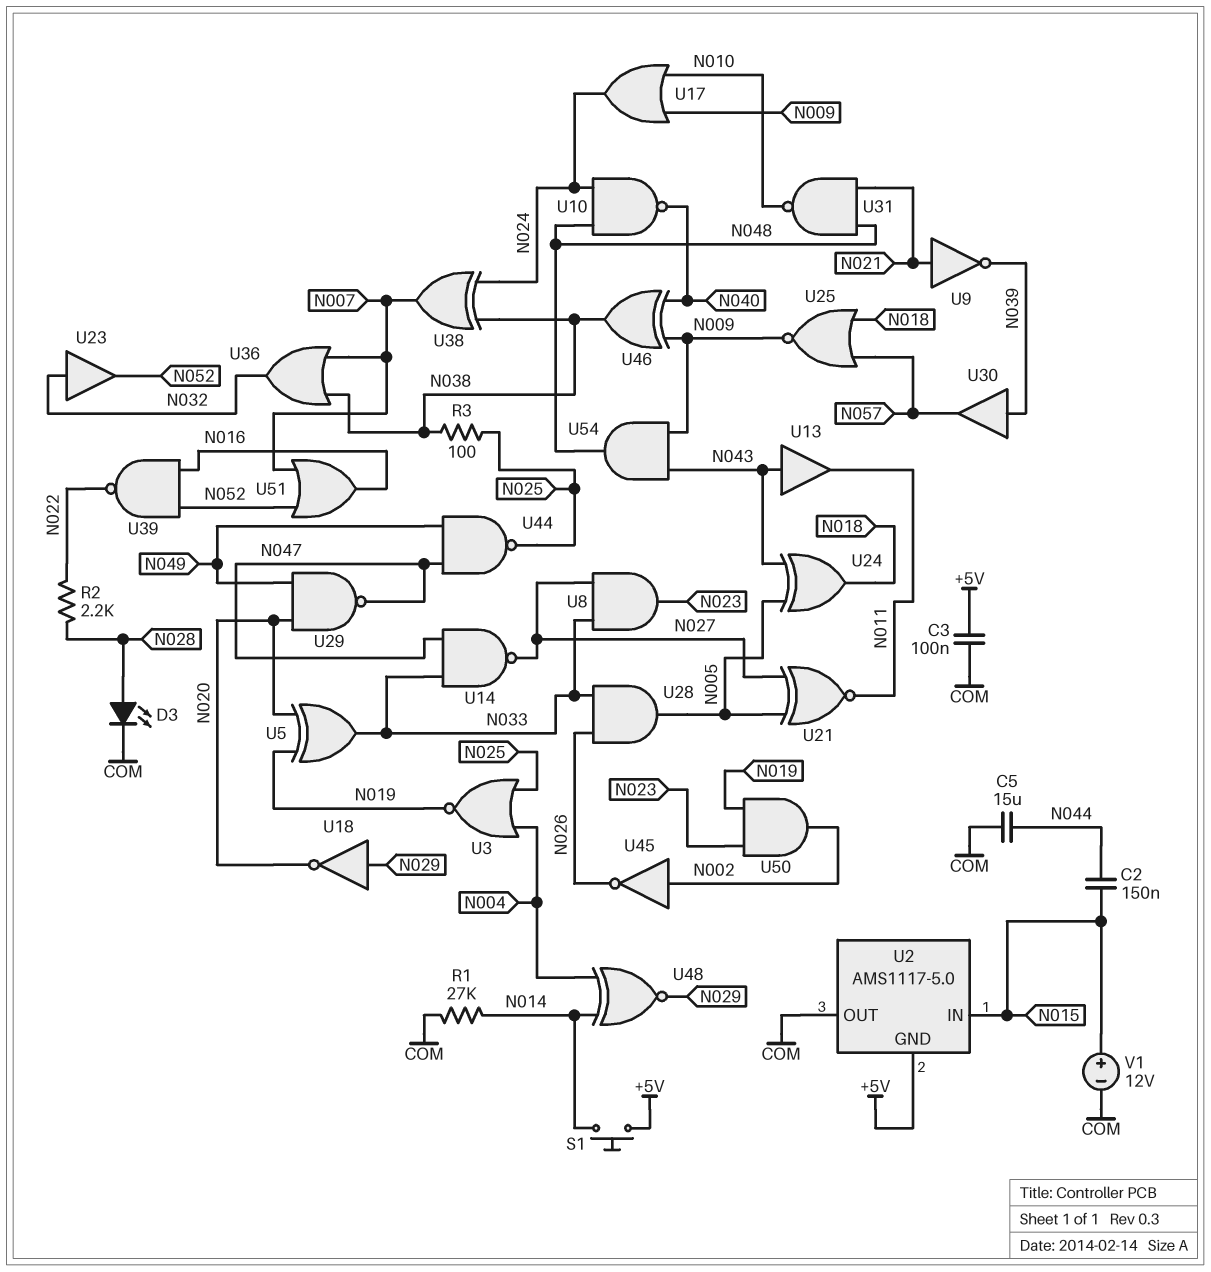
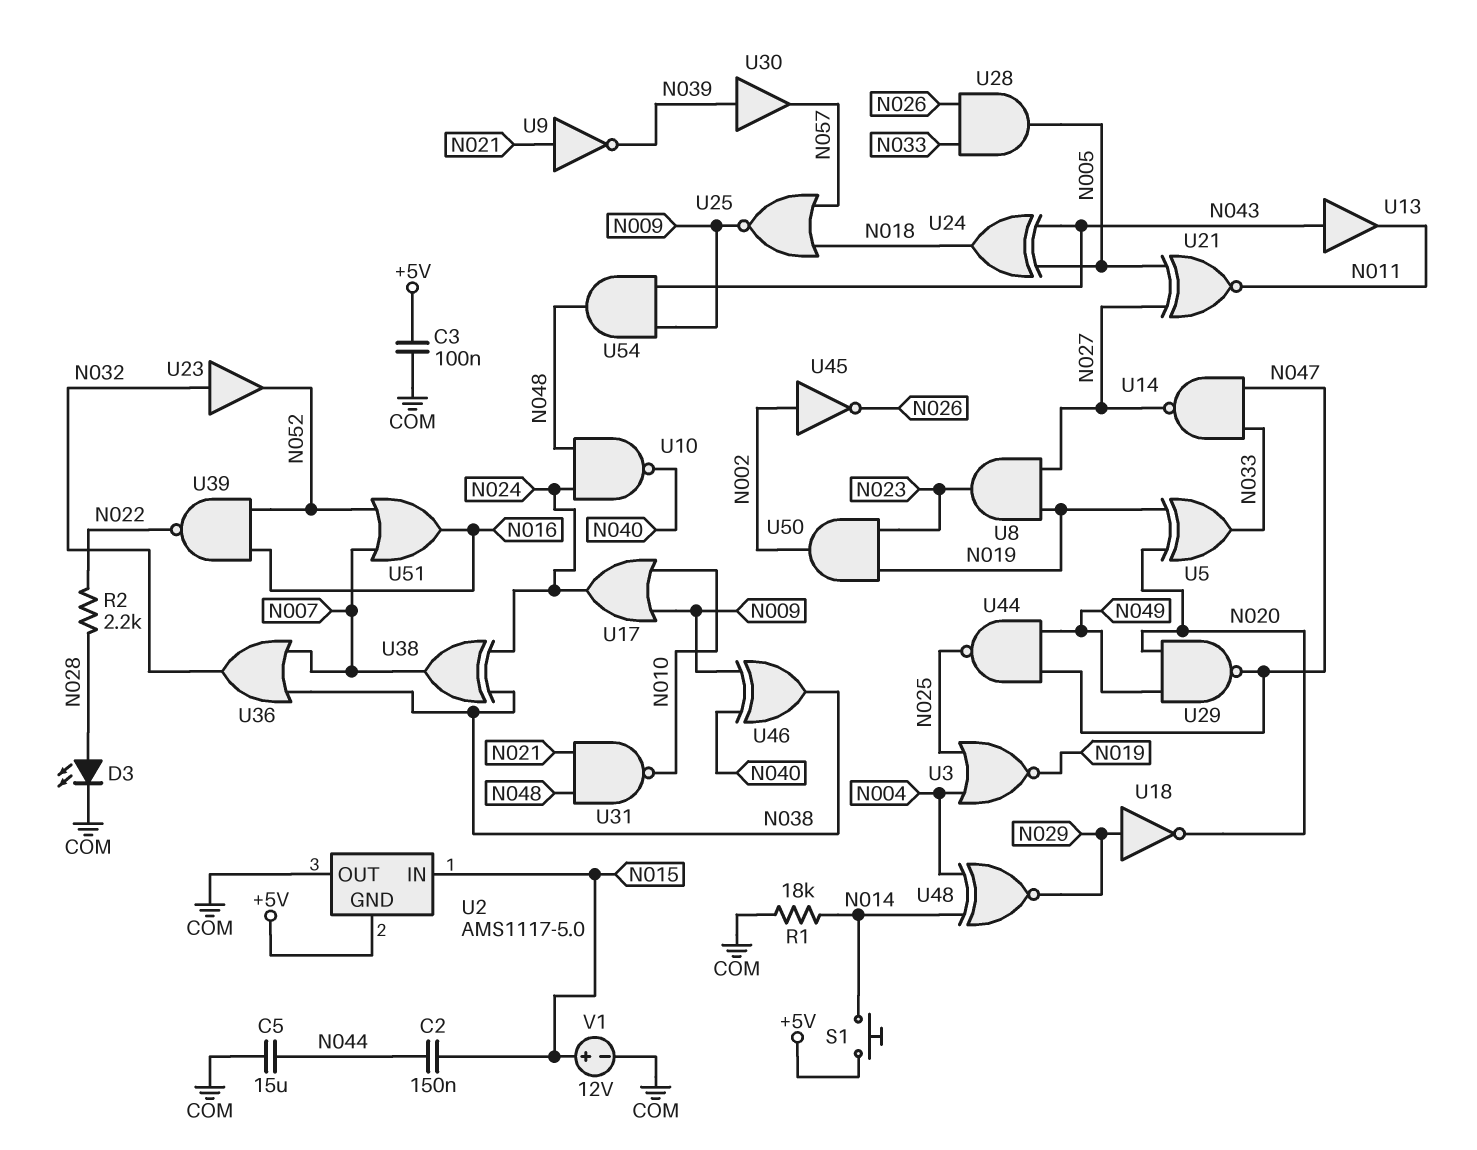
R1: 27k (COM, N014) -> 18k (COM, N014)
R3: 100 (N025, N038) -> none
U8: AND (in N027, in N033, out N023) -> AND (in N019, in N027, out N023)

